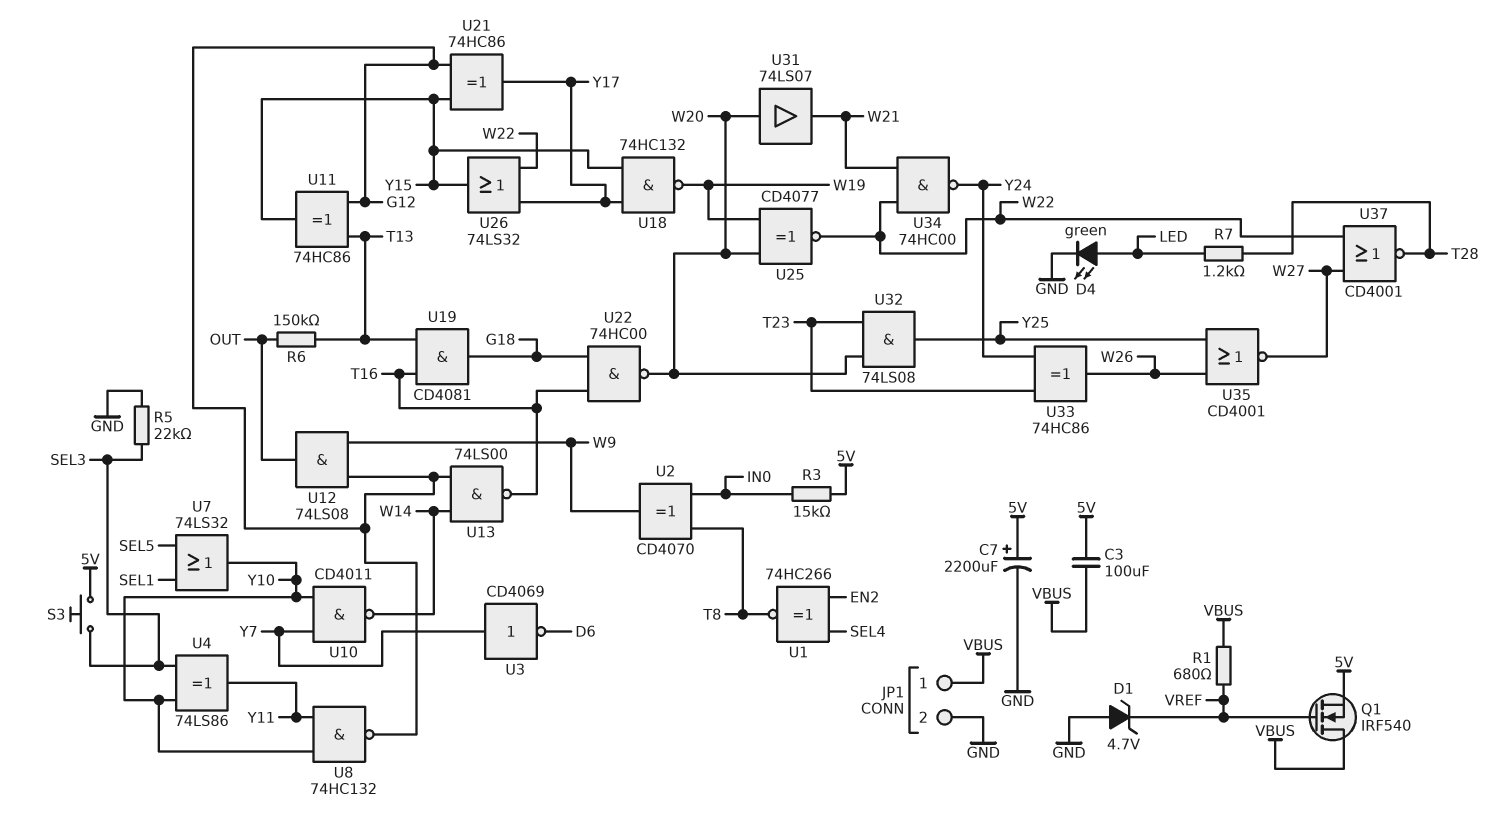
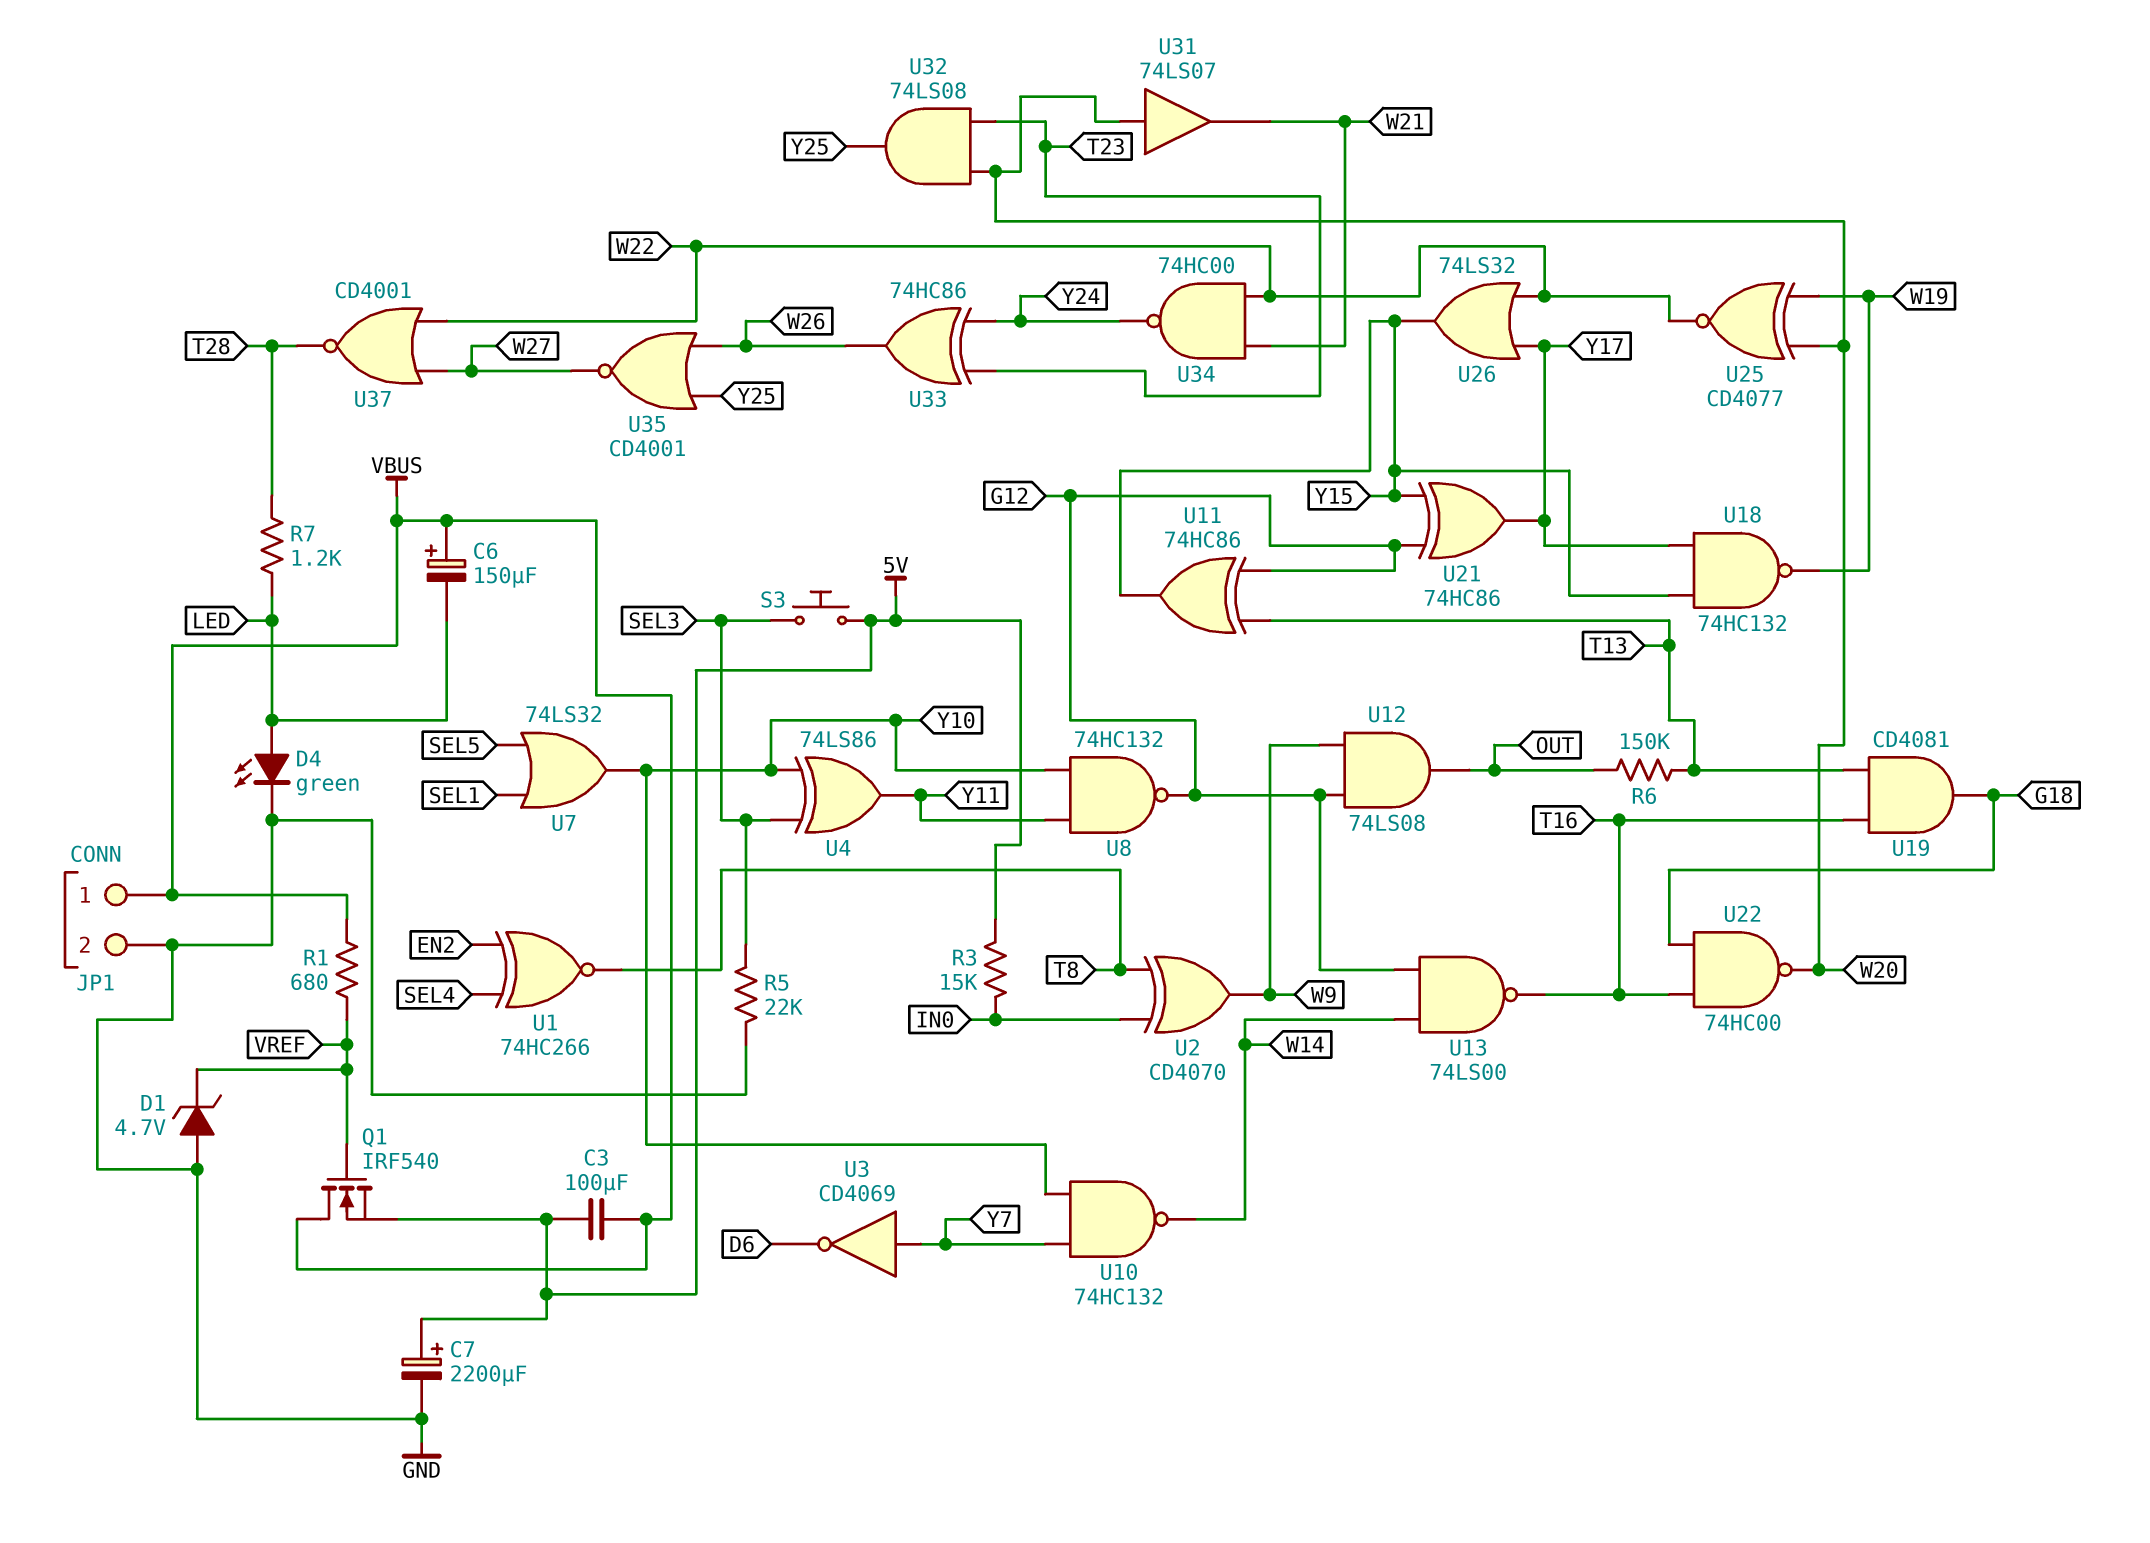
C6: none -> 150uF (plus VBUS, minus LED)
U10: NAND CD4011 (in Y7, in Y10, out W14) -> NAND 74HC132 (in Y7, in Y10, out W14)

